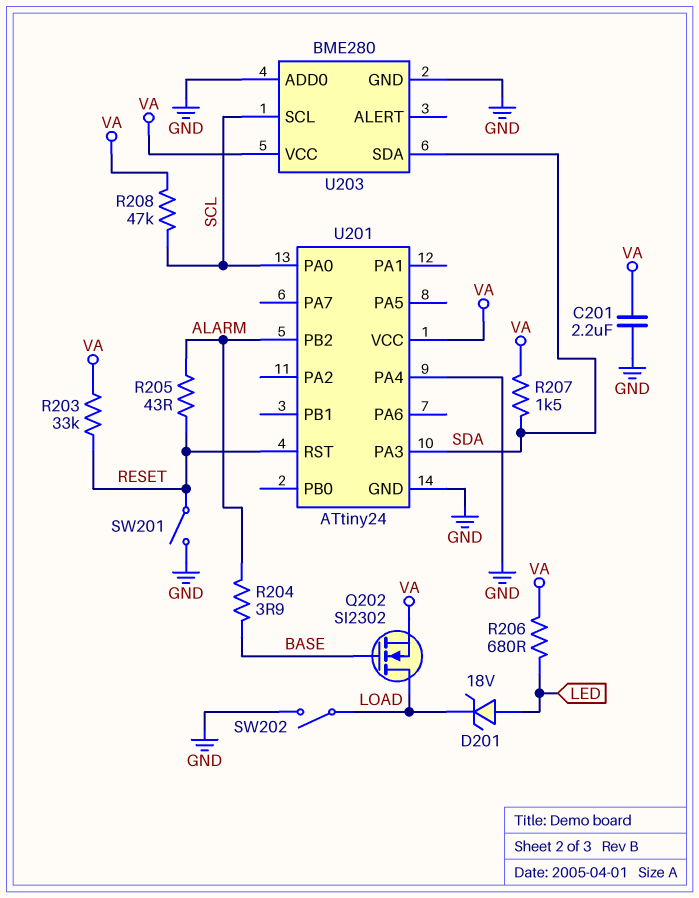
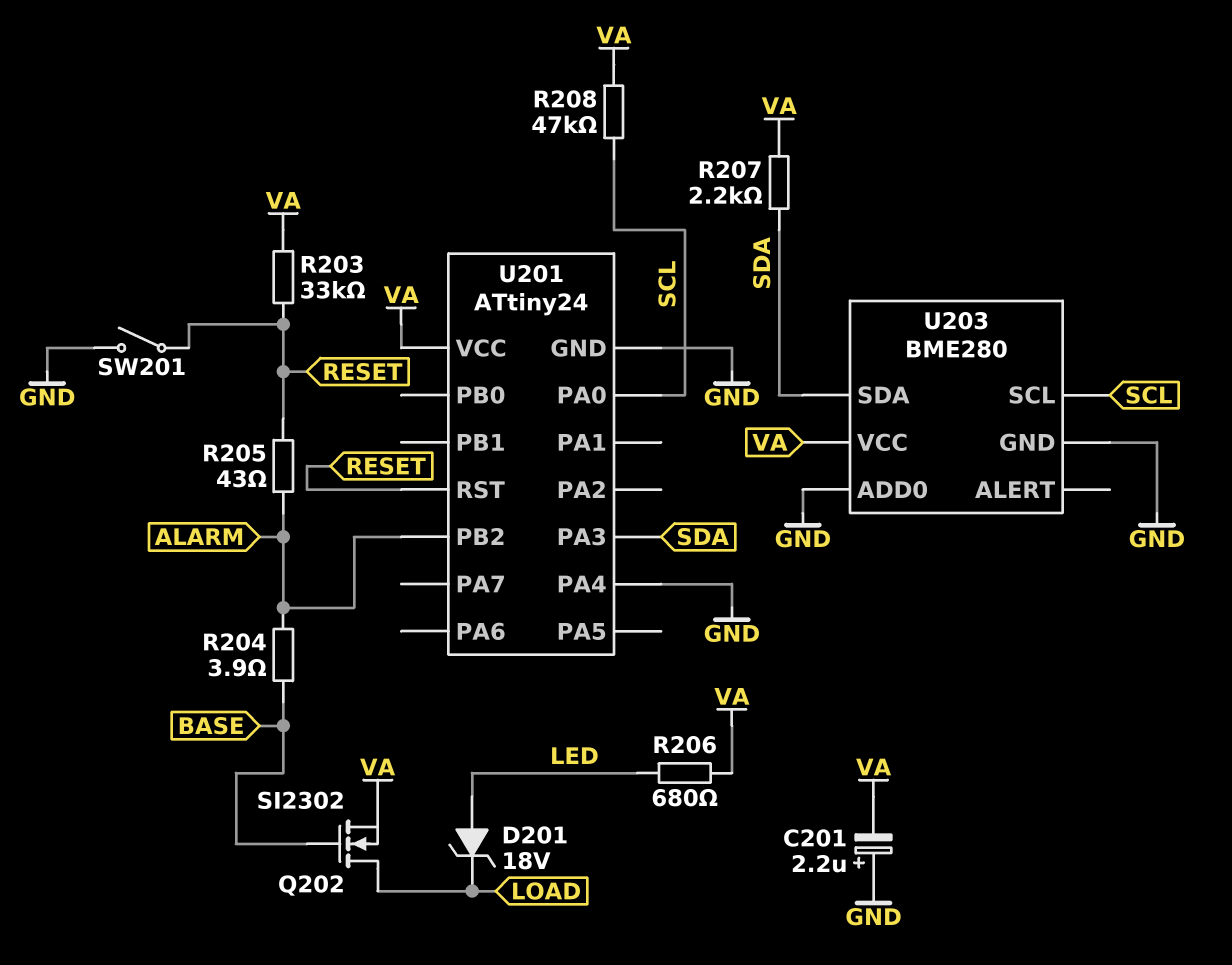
C201: 2.2uF (GND, VA) -> 2.2uF (plus GND, minus VA)
R207: 1.5k (SDA, VA) -> 2.2k (SDA, VA)
SW202: switch (GND, LOAD) -> none

